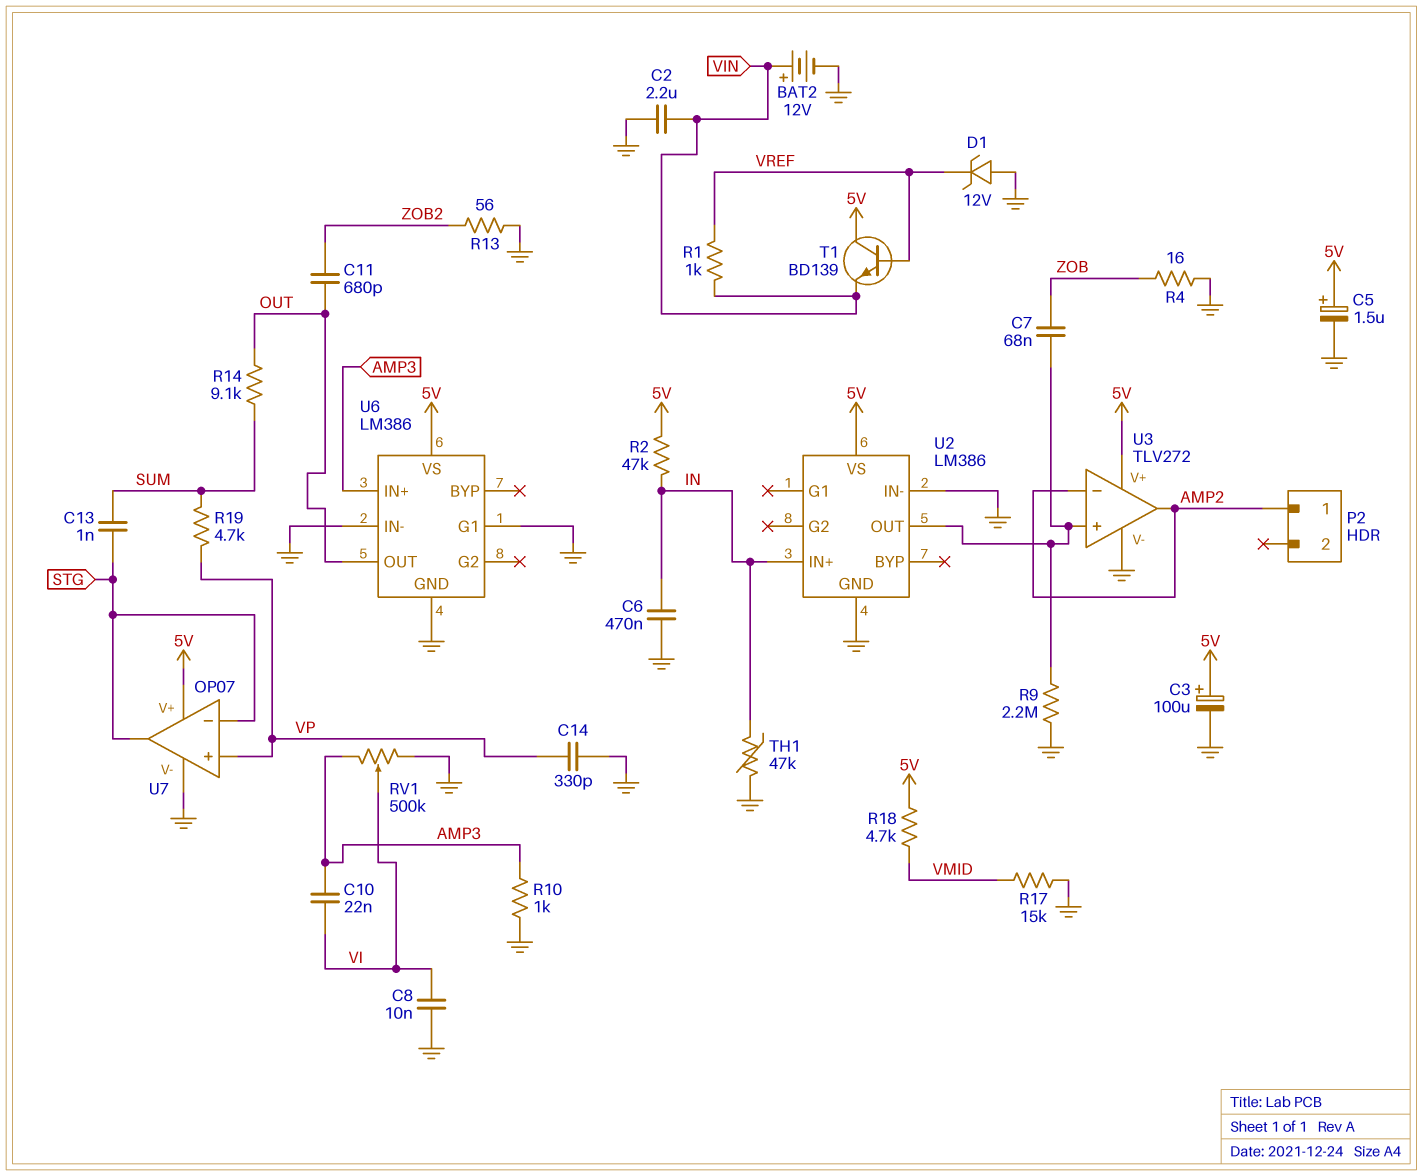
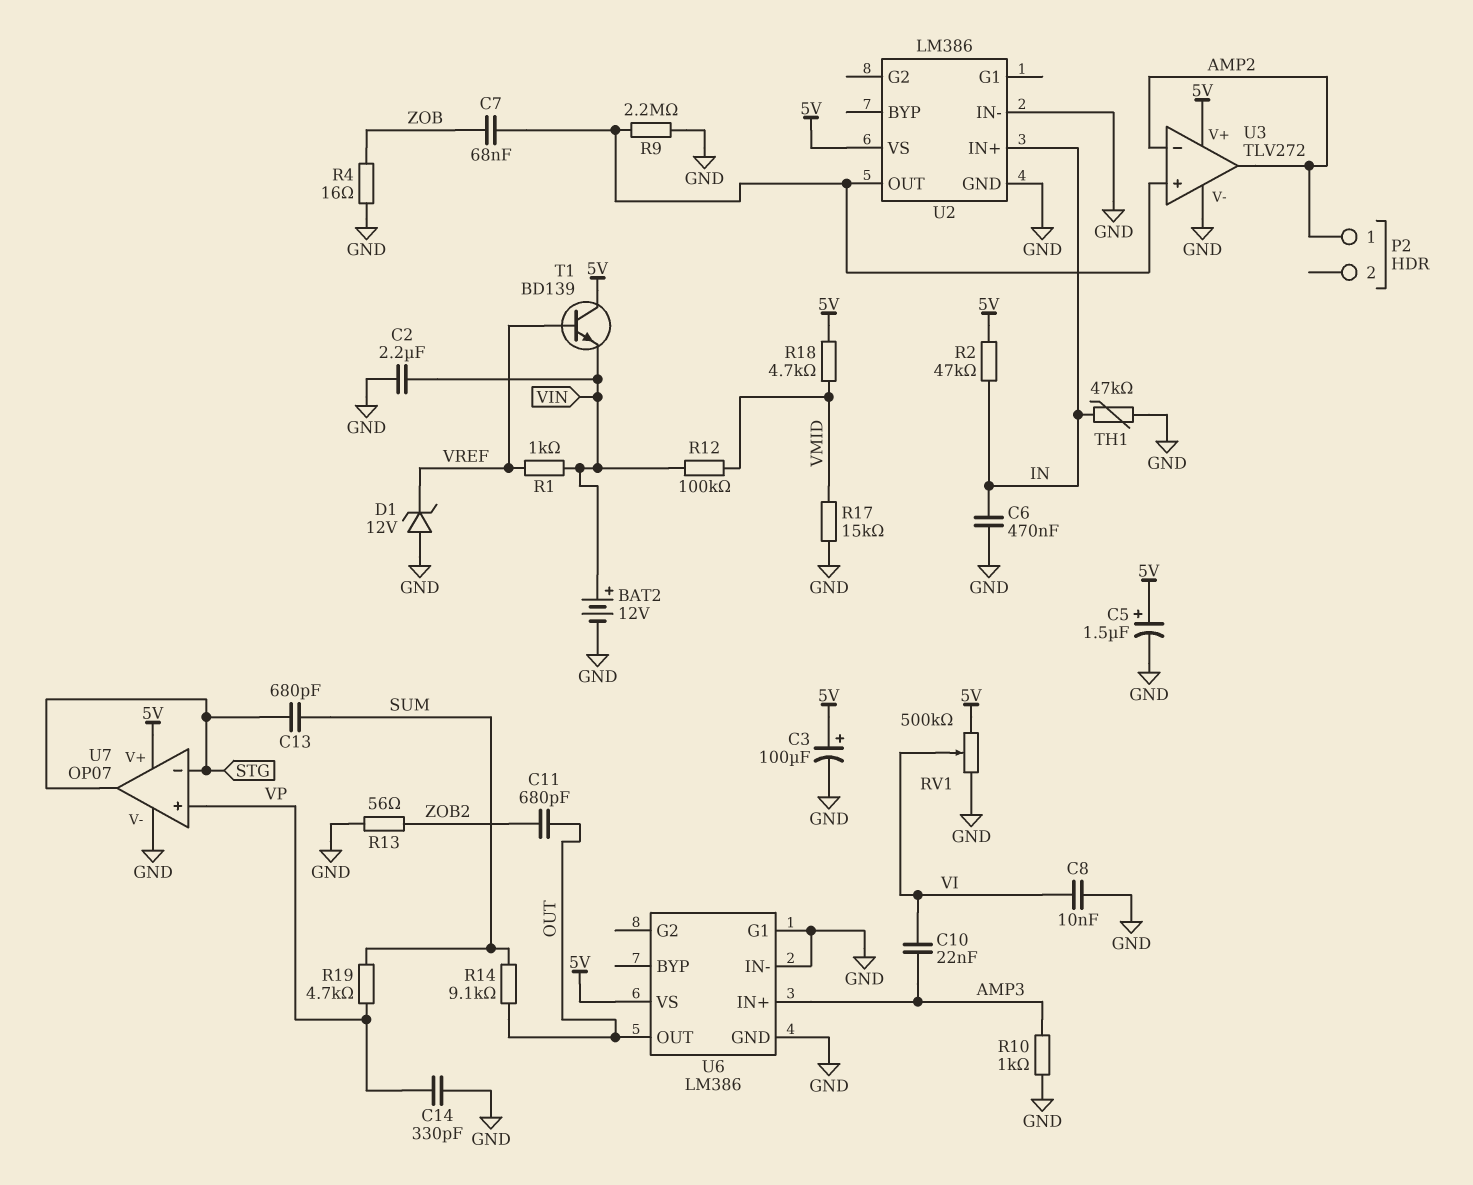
C13: 1nF (STG, SUM) -> 680pF (STG, SUM)
R12: none -> 100k (VIN, VMID)
RV1: 500k (AMP3, GND, wiper VI) -> 500k (5V, GND, wiper VI)

